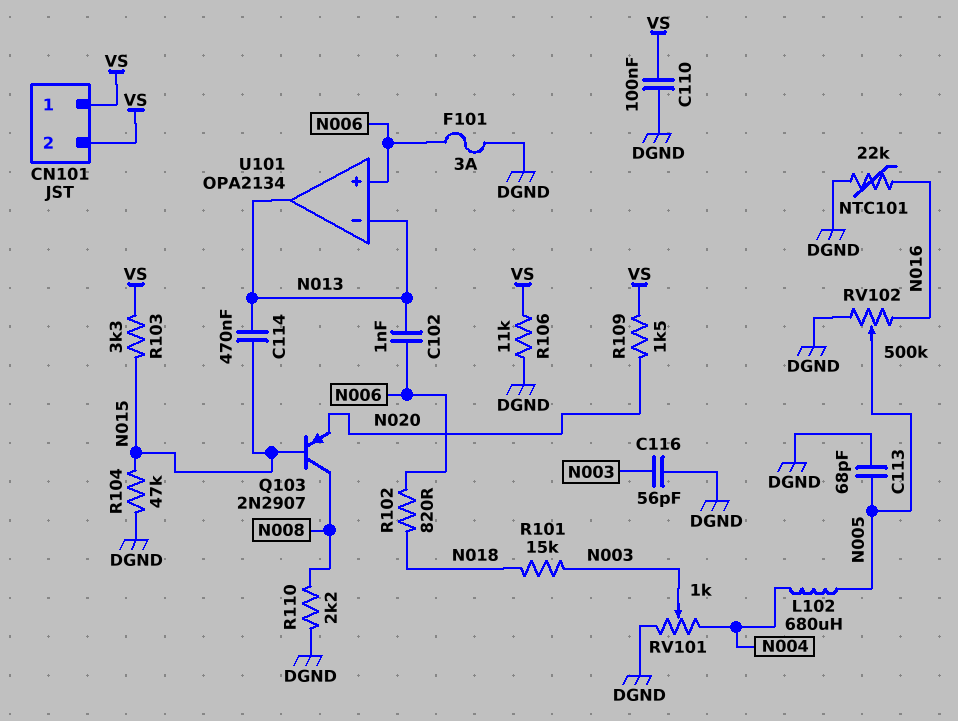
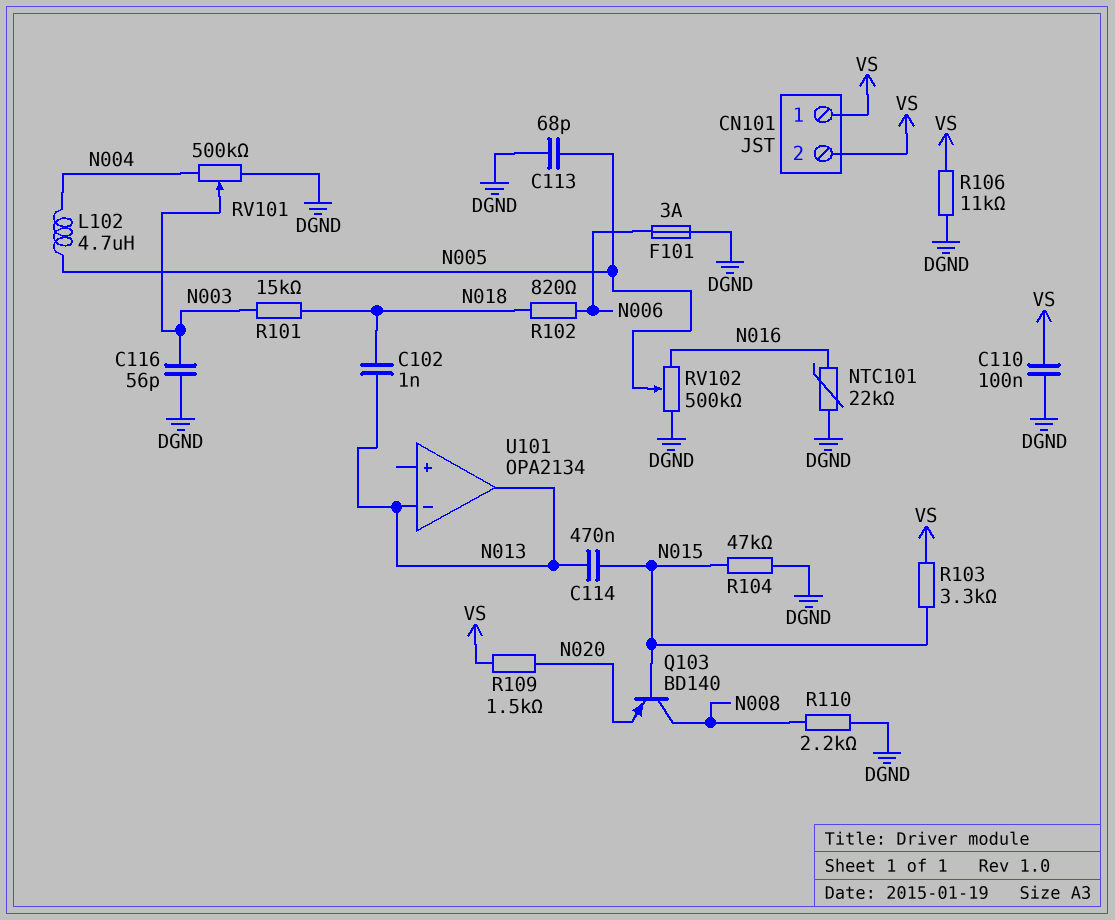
C102: 1nF (N006, N013) -> 1nF (N013, N018)
L102: 680uH (N004, N005) -> 4.7uH (N004, N005)
Q103: PNP 2N2907 (B N015, C N008, E N020) -> PNP BD140 (B N015, C N008, E N020)
RV101: 1k (DGND, N004, wiper N003) -> 500k (DGND, N004, wiper N003)
U101 pin in+: N006 -> none

